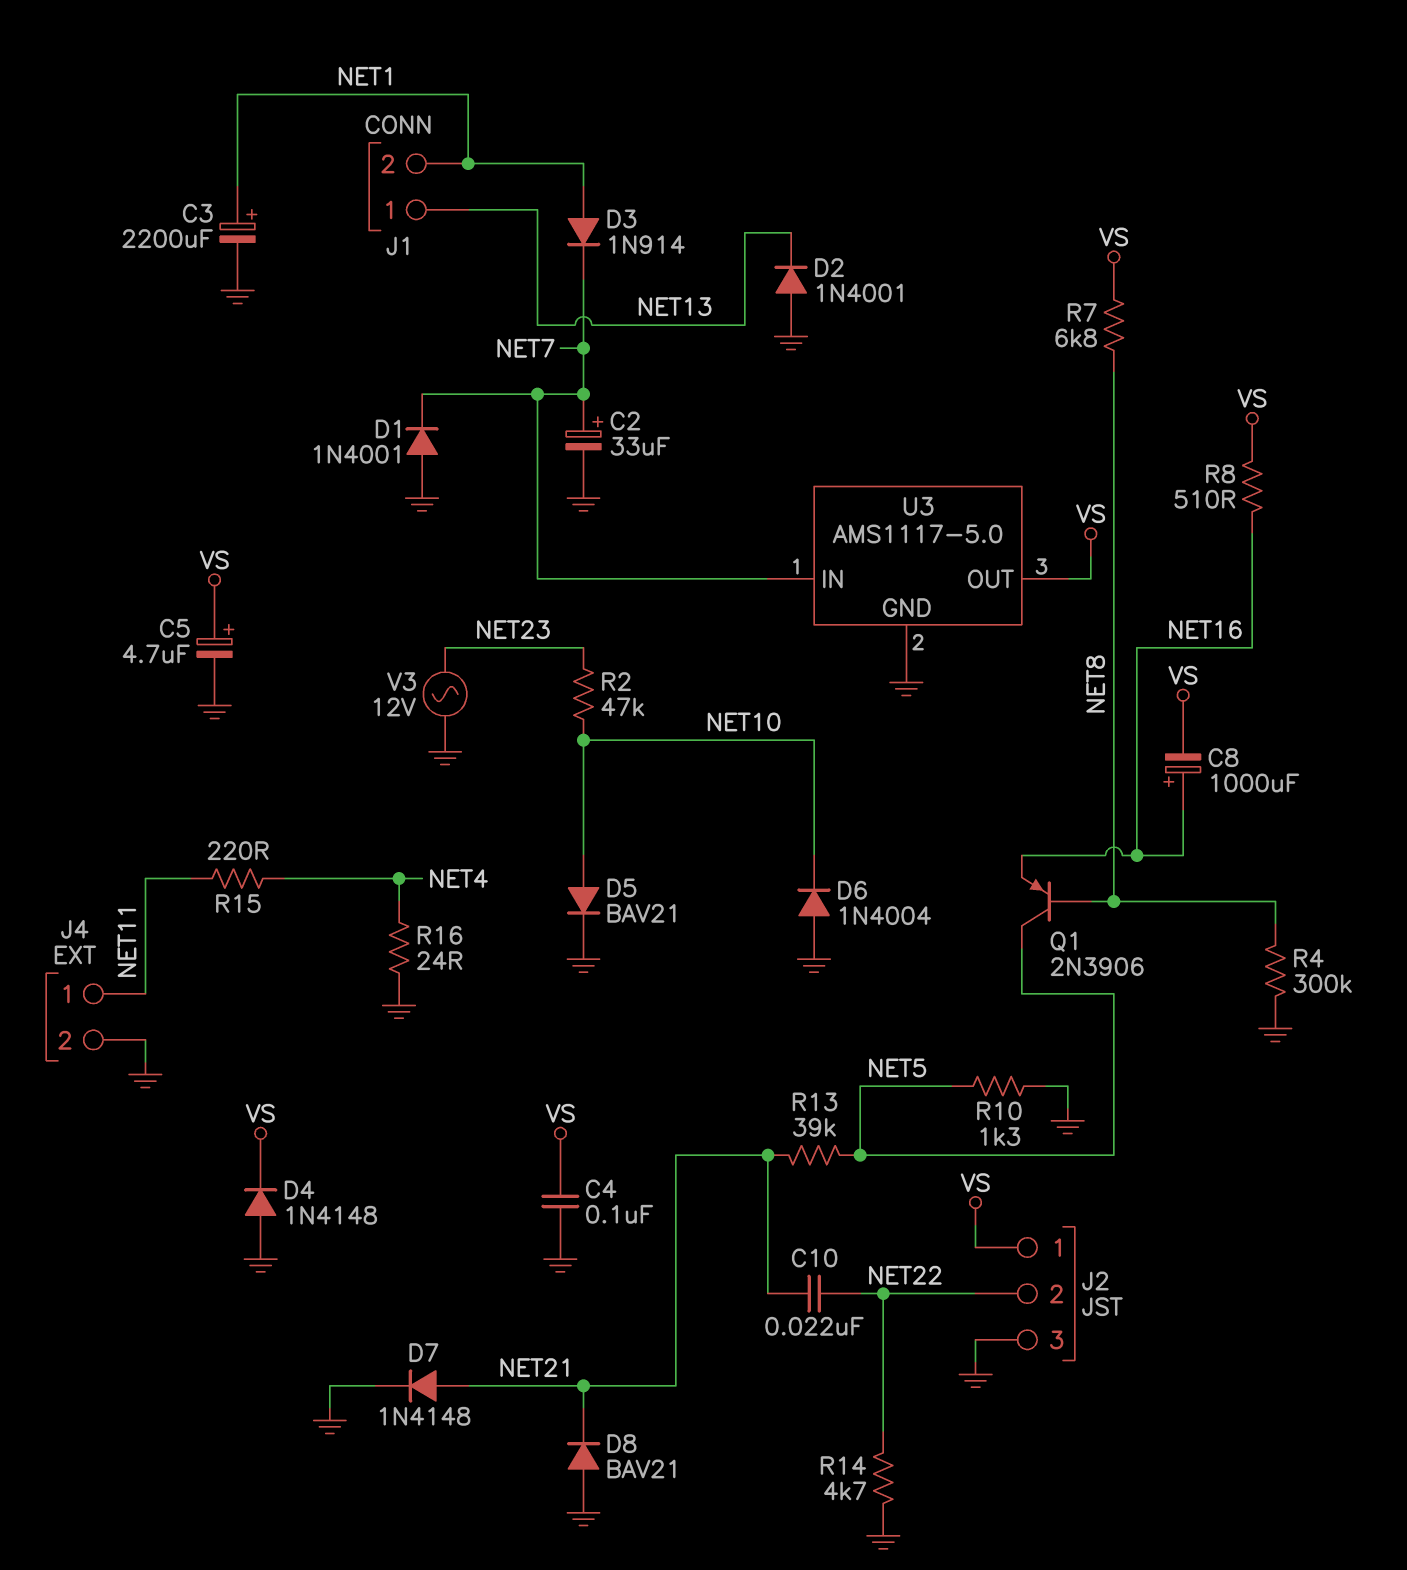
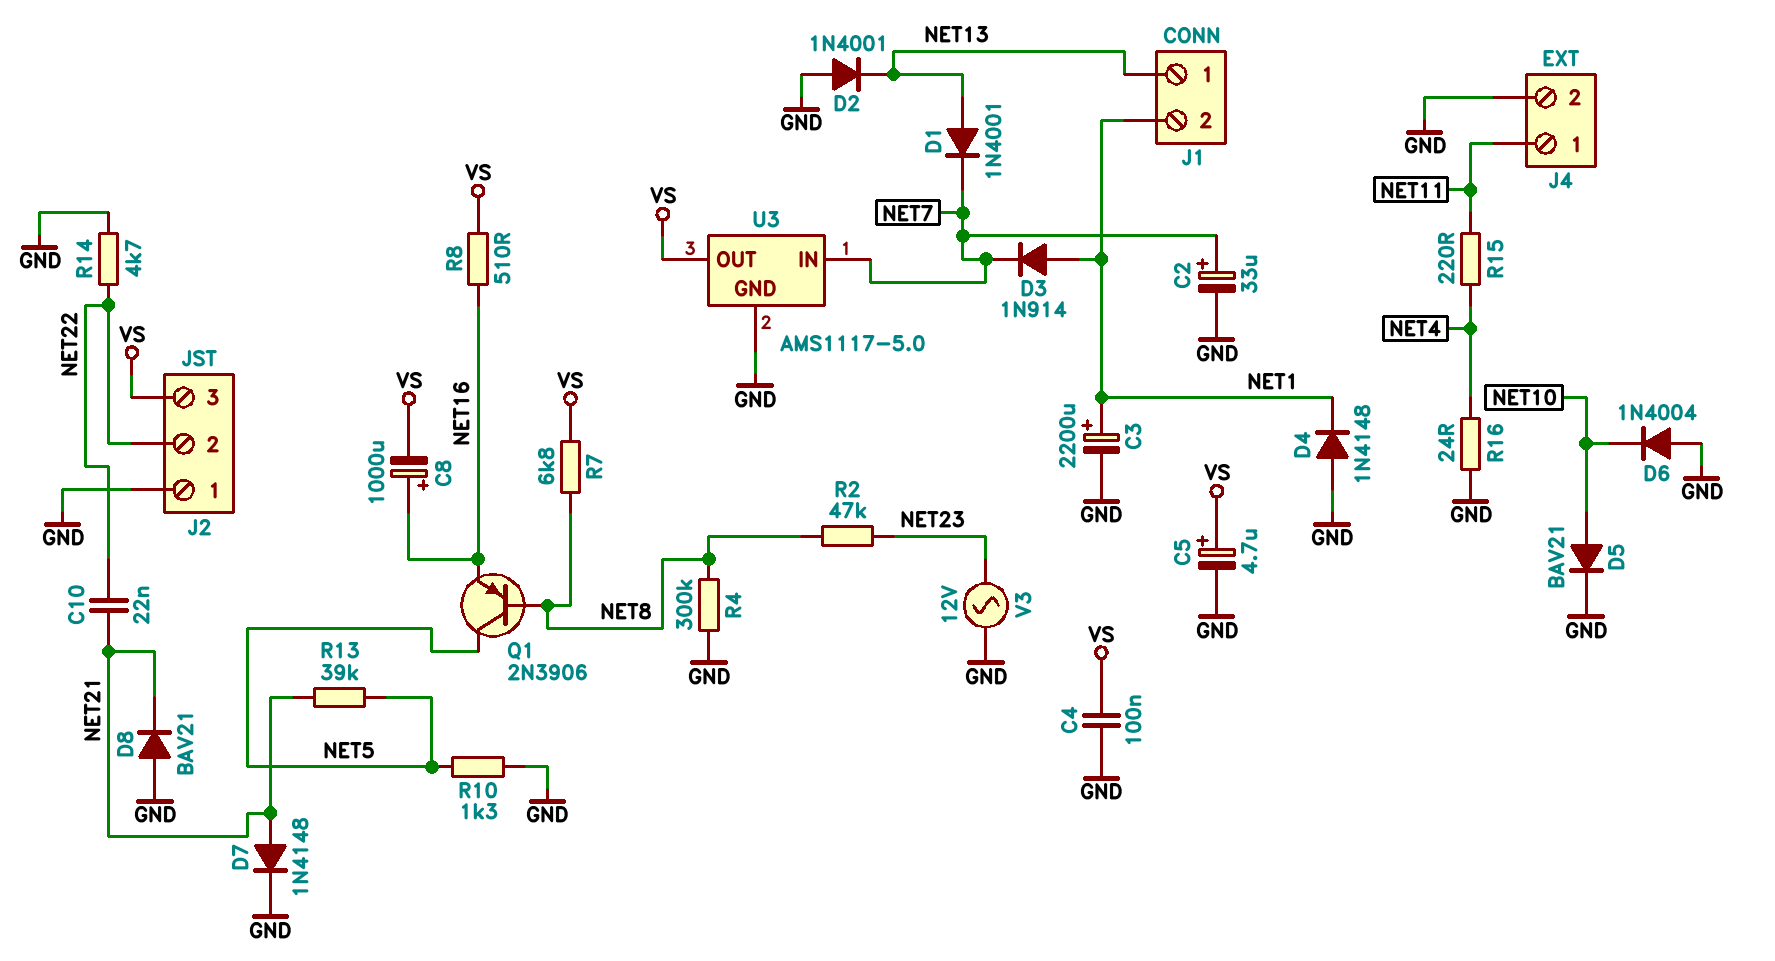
D1: diode 1N4001 (A GND, K NET7) -> diode 1N4001 (A NET13, K NET7)
D4: diode 1N4148 (A GND, K VS) -> diode 1N4148 (A GND, K NET1)
J2 pin 1: VS -> GND
J2 pin 3: GND -> VS
R2: 47k (NET10, NET23) -> 47k (NET8, NET23)

